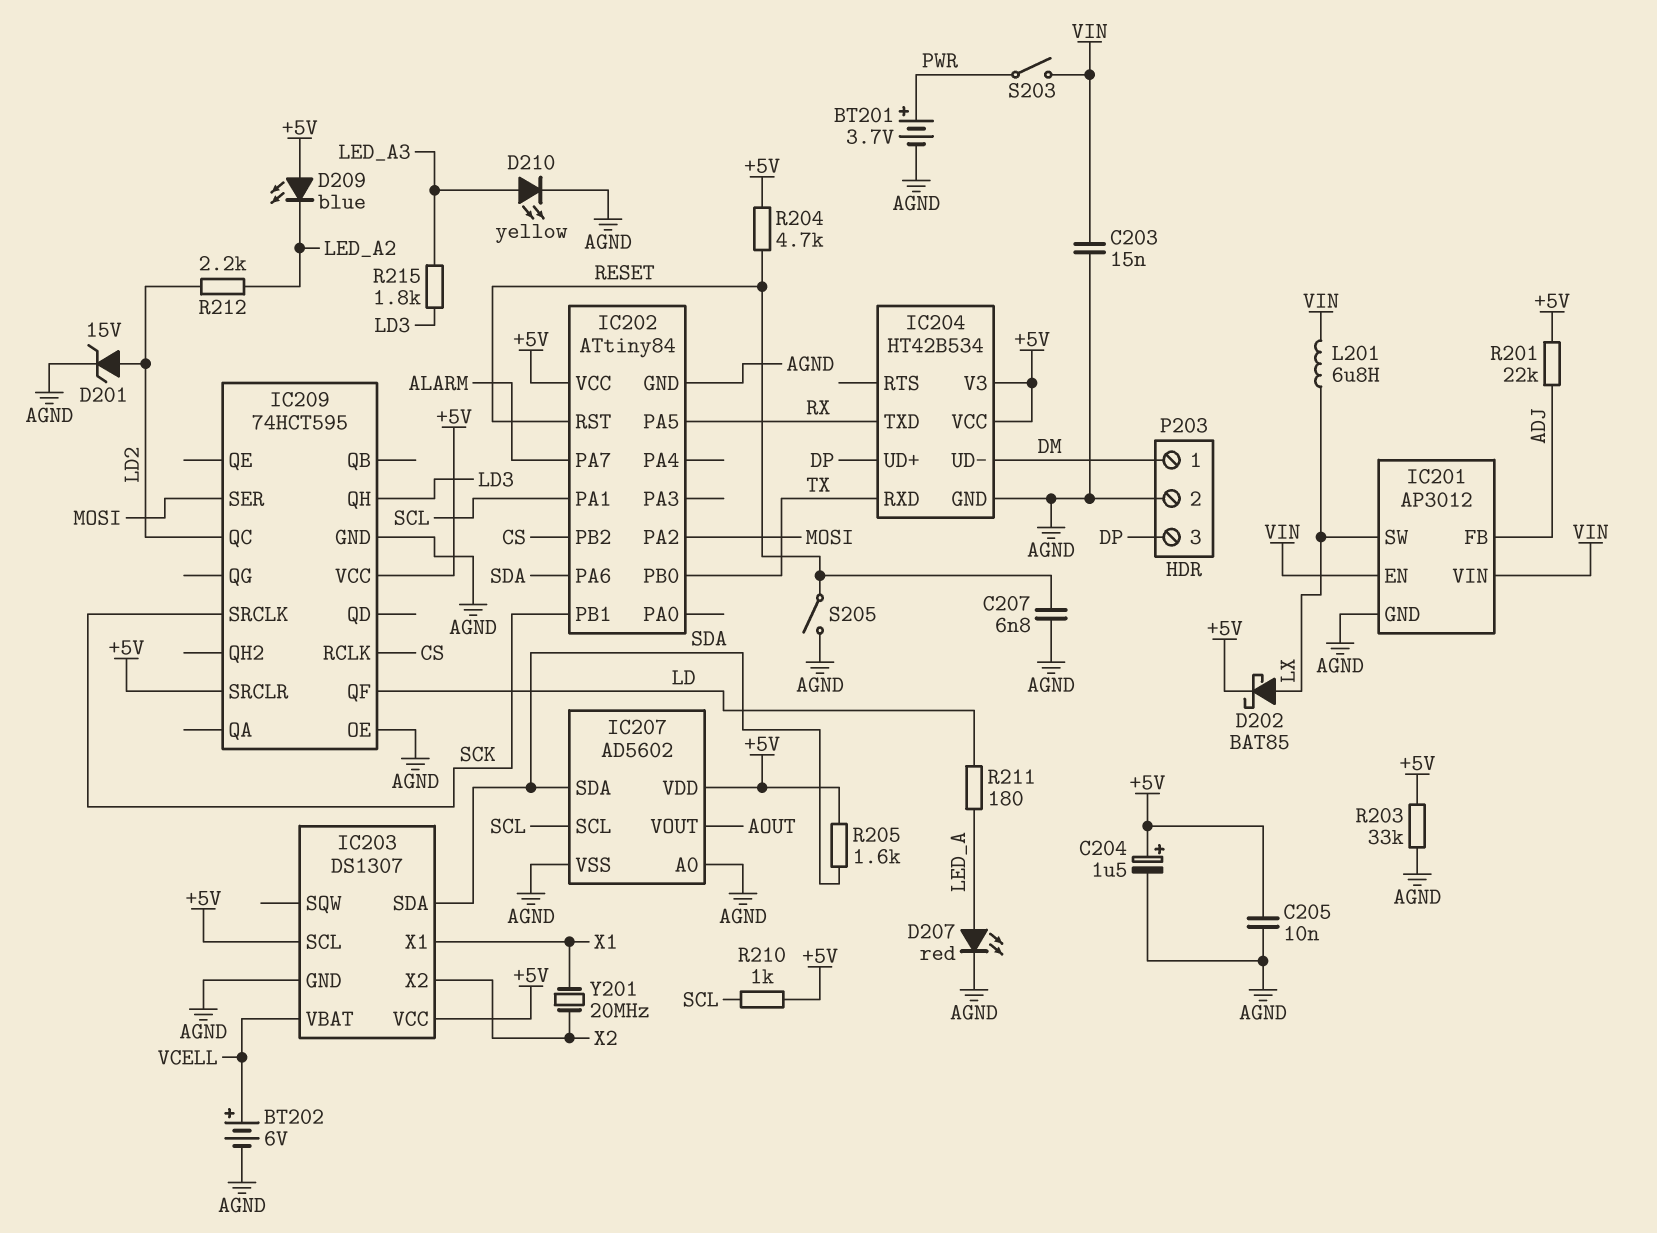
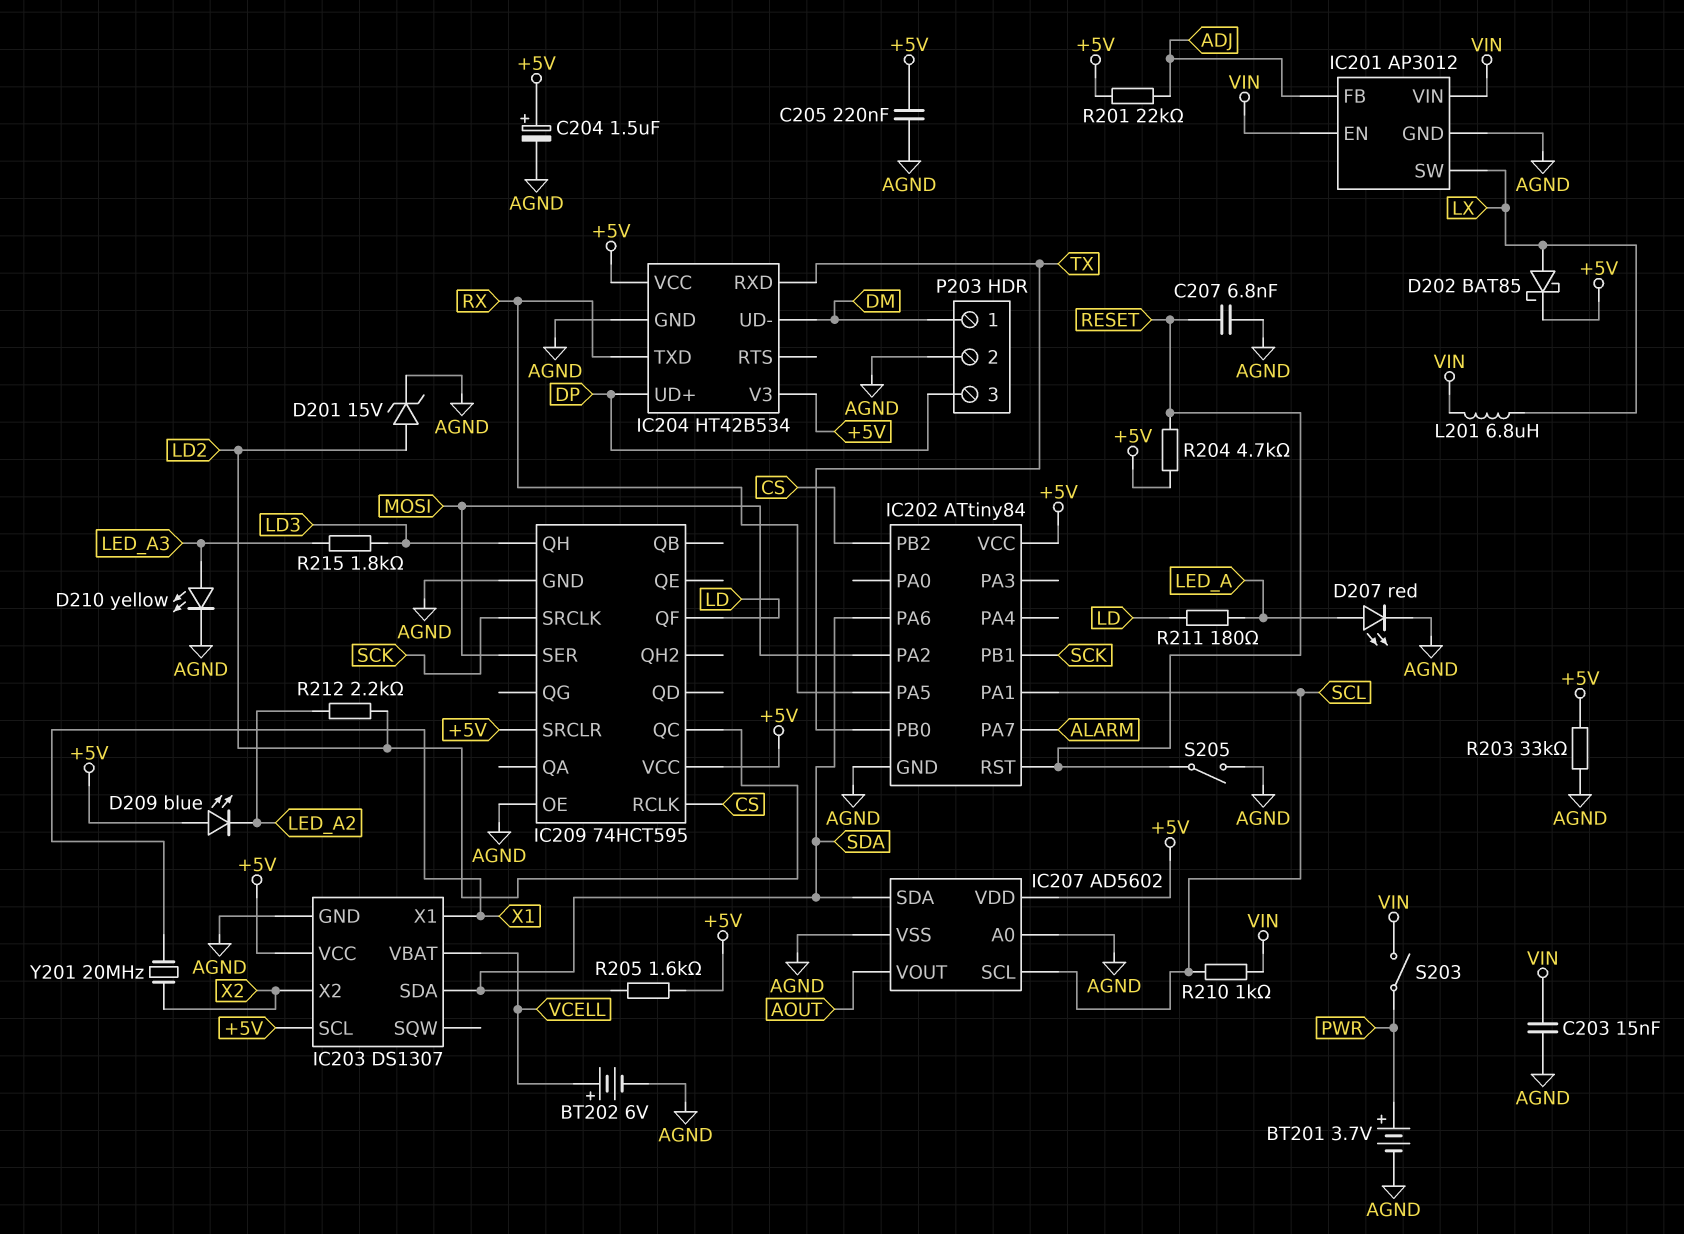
C205: 10nF (+5V, AGND) -> 220nF (+5V, AGND)
R210: 1k (+5V, SCL) -> 1k (SCL, VIN)

